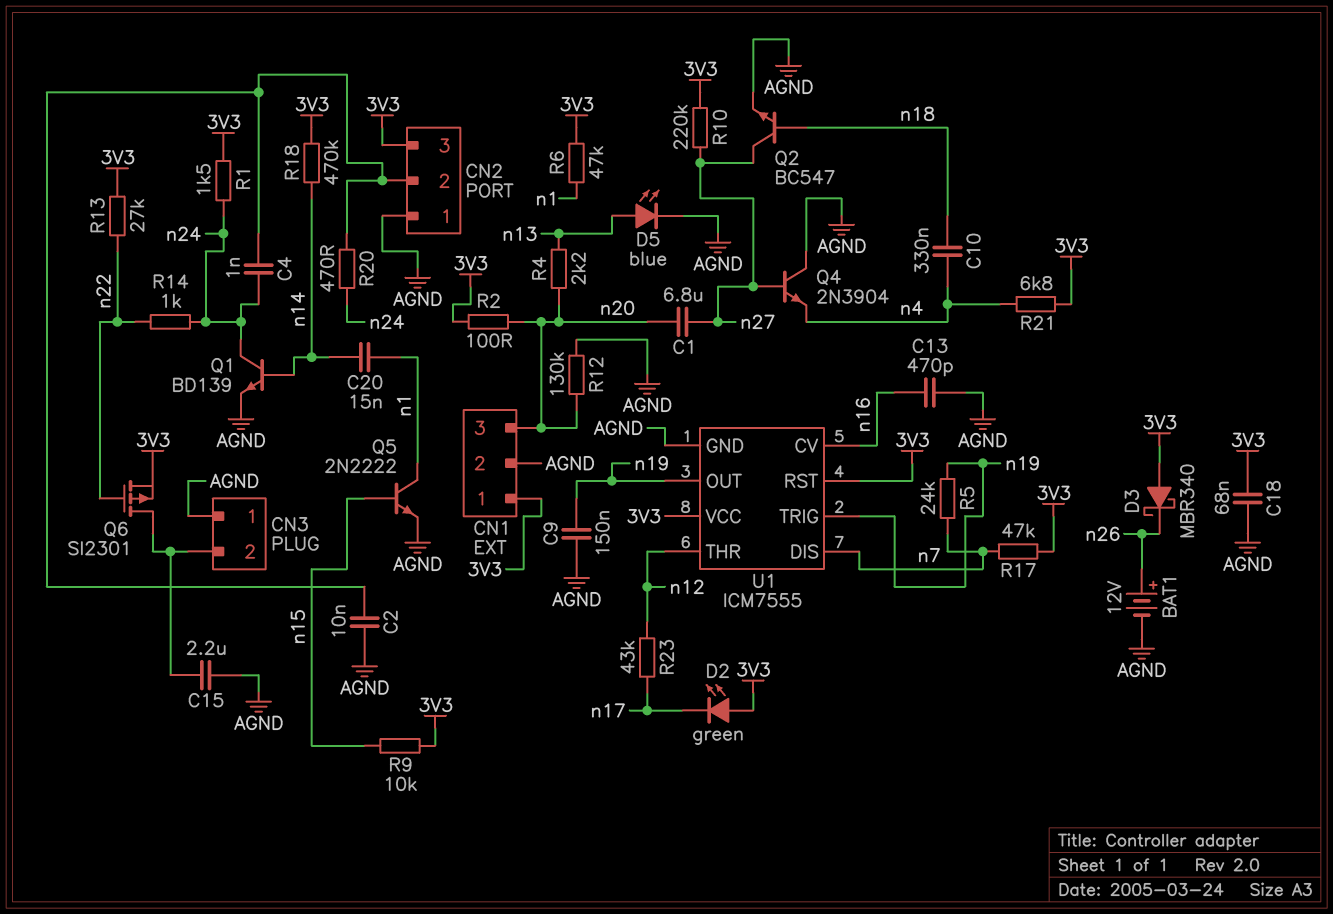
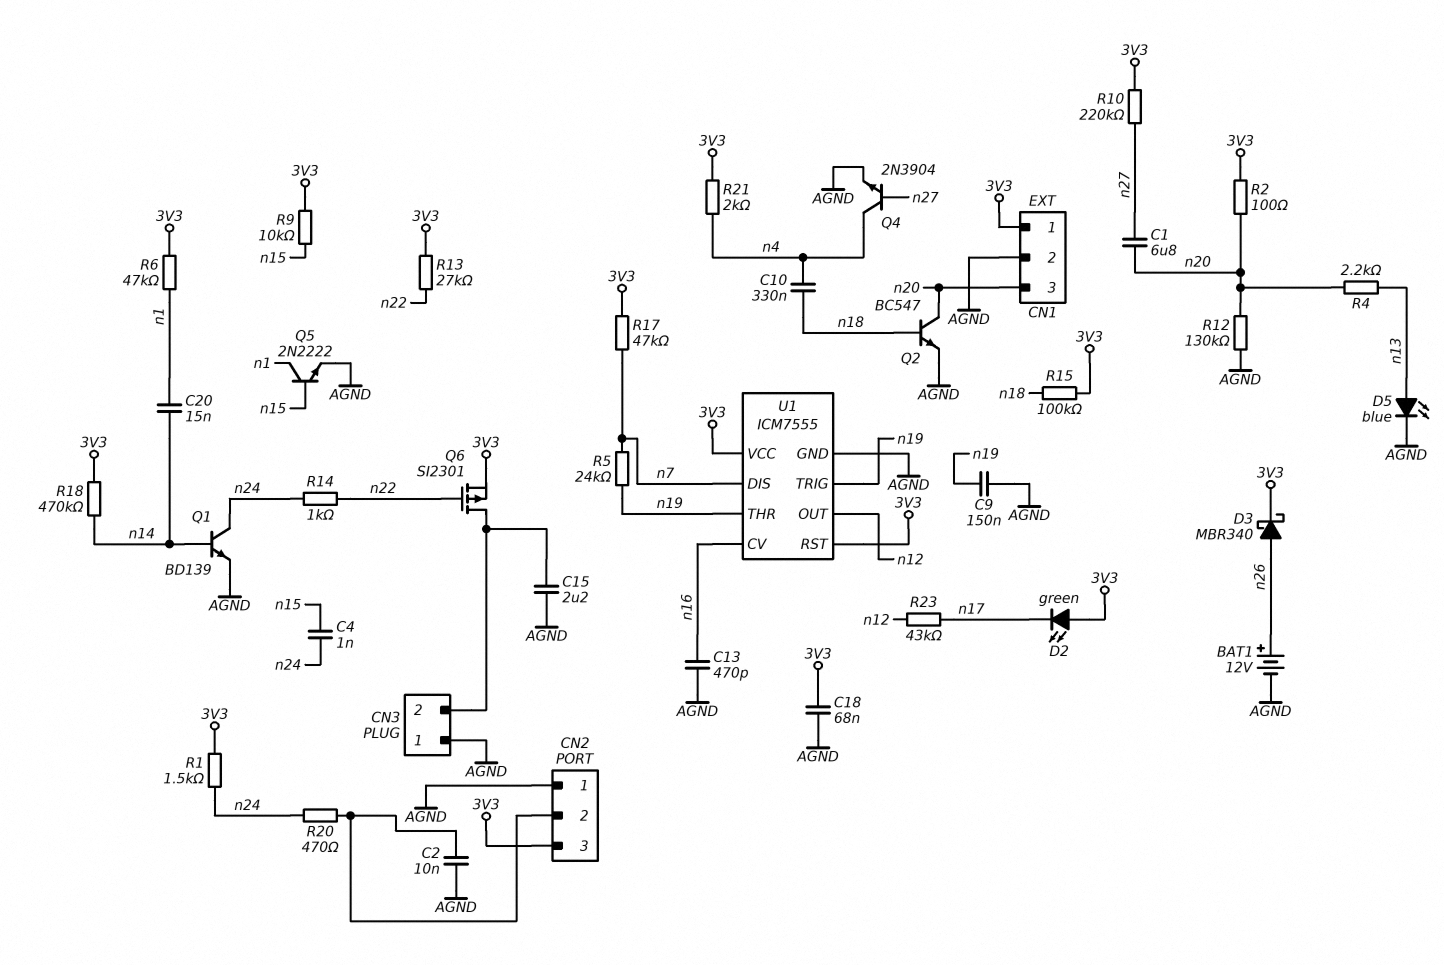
C4: 1nF (CN2/2, n24) -> 1nF (n15, n24)
D3: schottky MBR340 (A 3V3, K n26) -> schottky MBR340 (A n26, K 3V3)
Q2: NPN BC547 (B n18, C n27, E AGND) -> NPN BC547 (B n18, C n20, E AGND)
Q4: NPN 2N3904 (B n27, C AGND, E n4) -> NPN 2N3904 (B n27, C n4, E AGND)
R15: none -> 100k (3V3, n18)
R21: 6.8k (3V3, n4) -> 2k (3V3, n4)
U1 pin OUT: n19 -> n12
U1 pin THR: n12 -> n19

